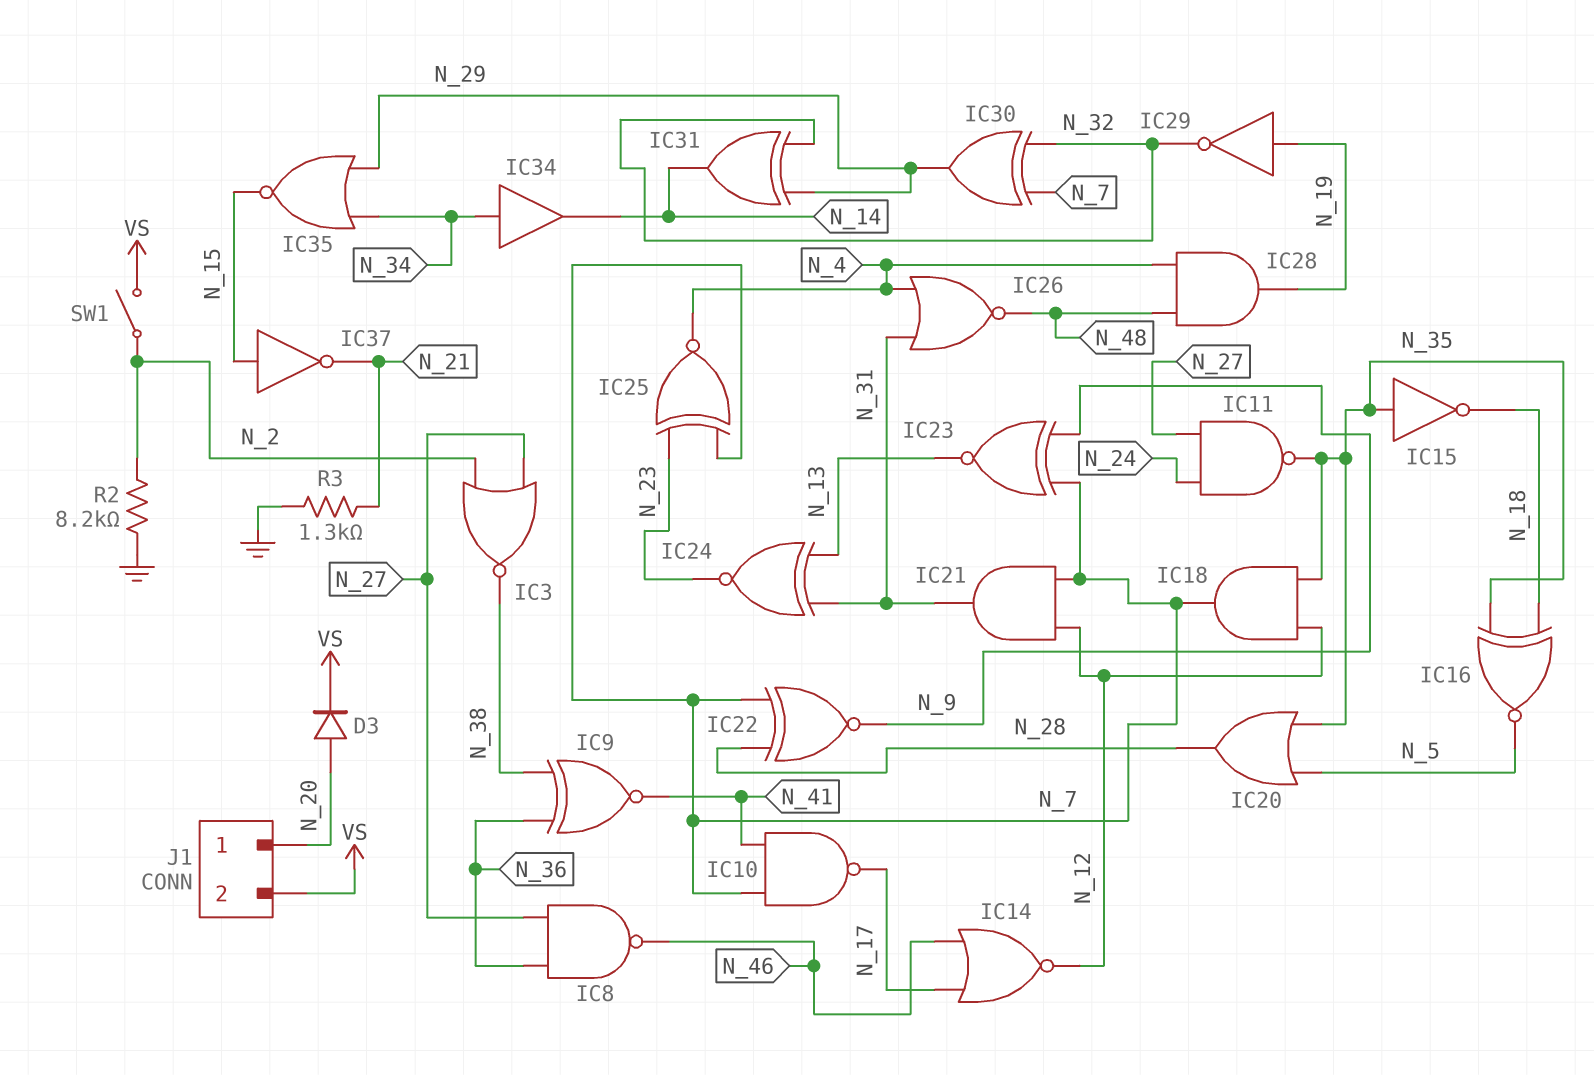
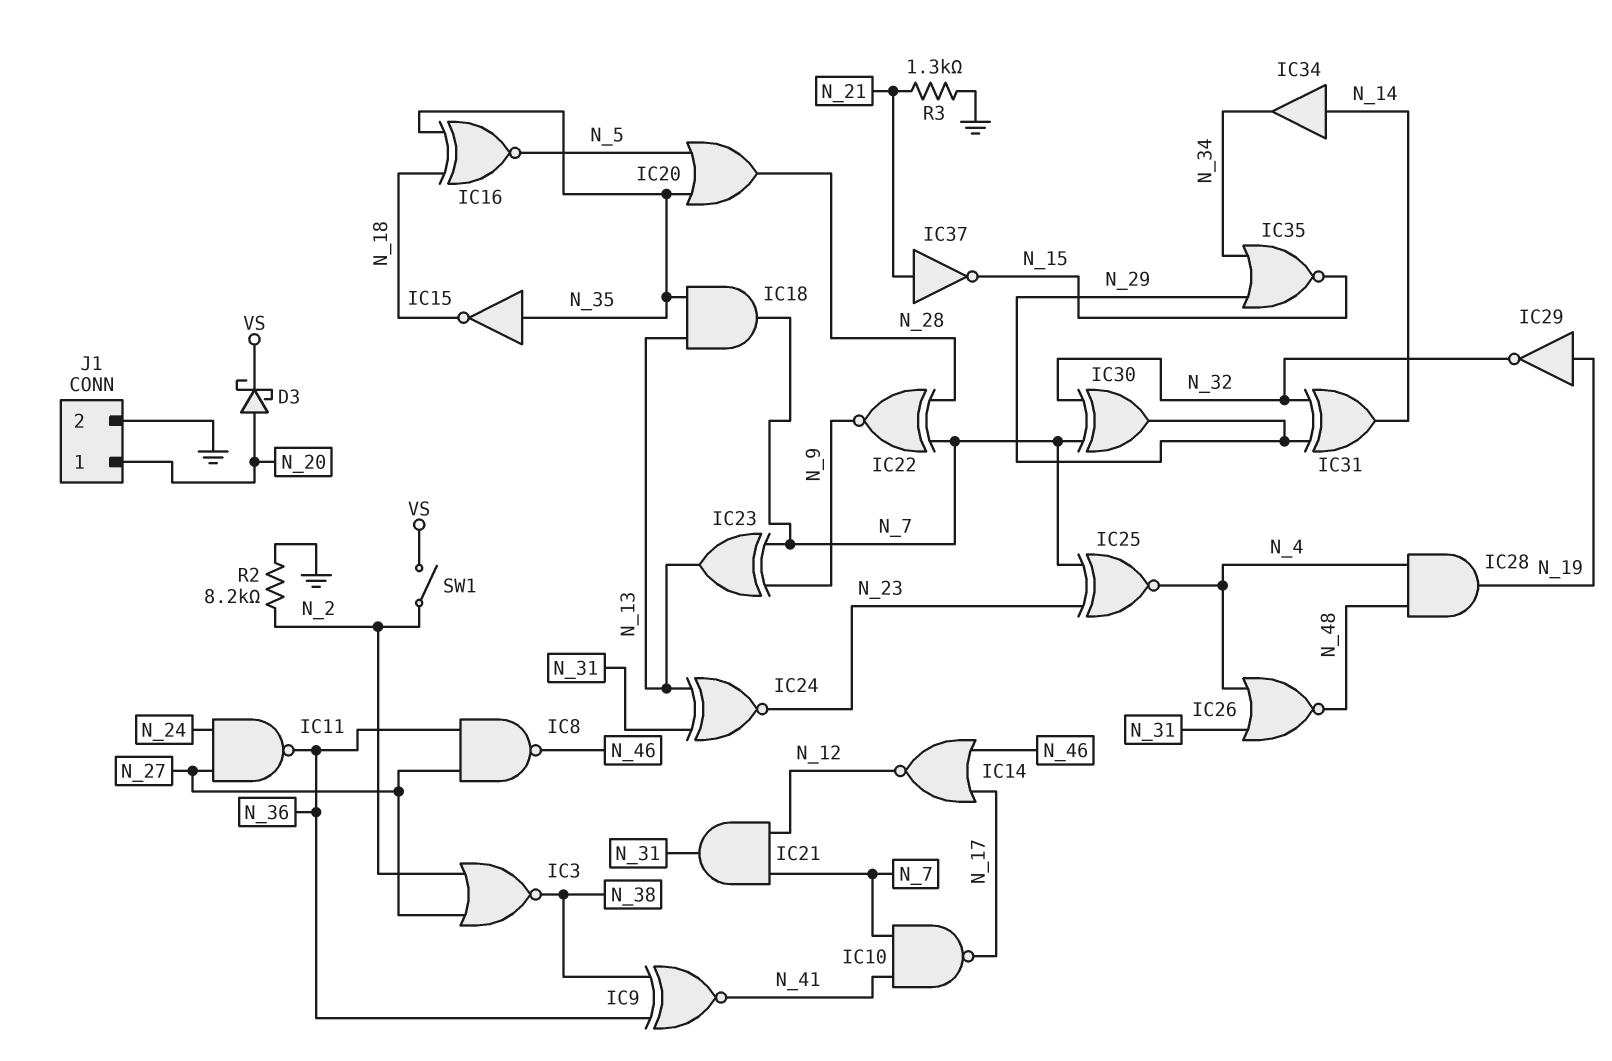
D3: diode (A N_20, K VS) -> schottky (A N_20, K VS)
IC11: NAND (in N_24, in N_27, out N_35) -> NAND (in N_24, in N_27, out N_36)
IC18: AND (in N_12, in N_35, out N_7) -> AND (in N_13, in N_35, out N_7)
IC23: XNOR (in N_7, in N_9, out N_13) -> XOR (in N_7, in N_9, out N_13)
IC34: buffer (in N_34, out N_14) -> buffer (in N_14, out N_34)
IC37: NOT (in N_15, out N_21) -> NOT (in N_21, out N_15)
J1 pin 2: VS -> GND

